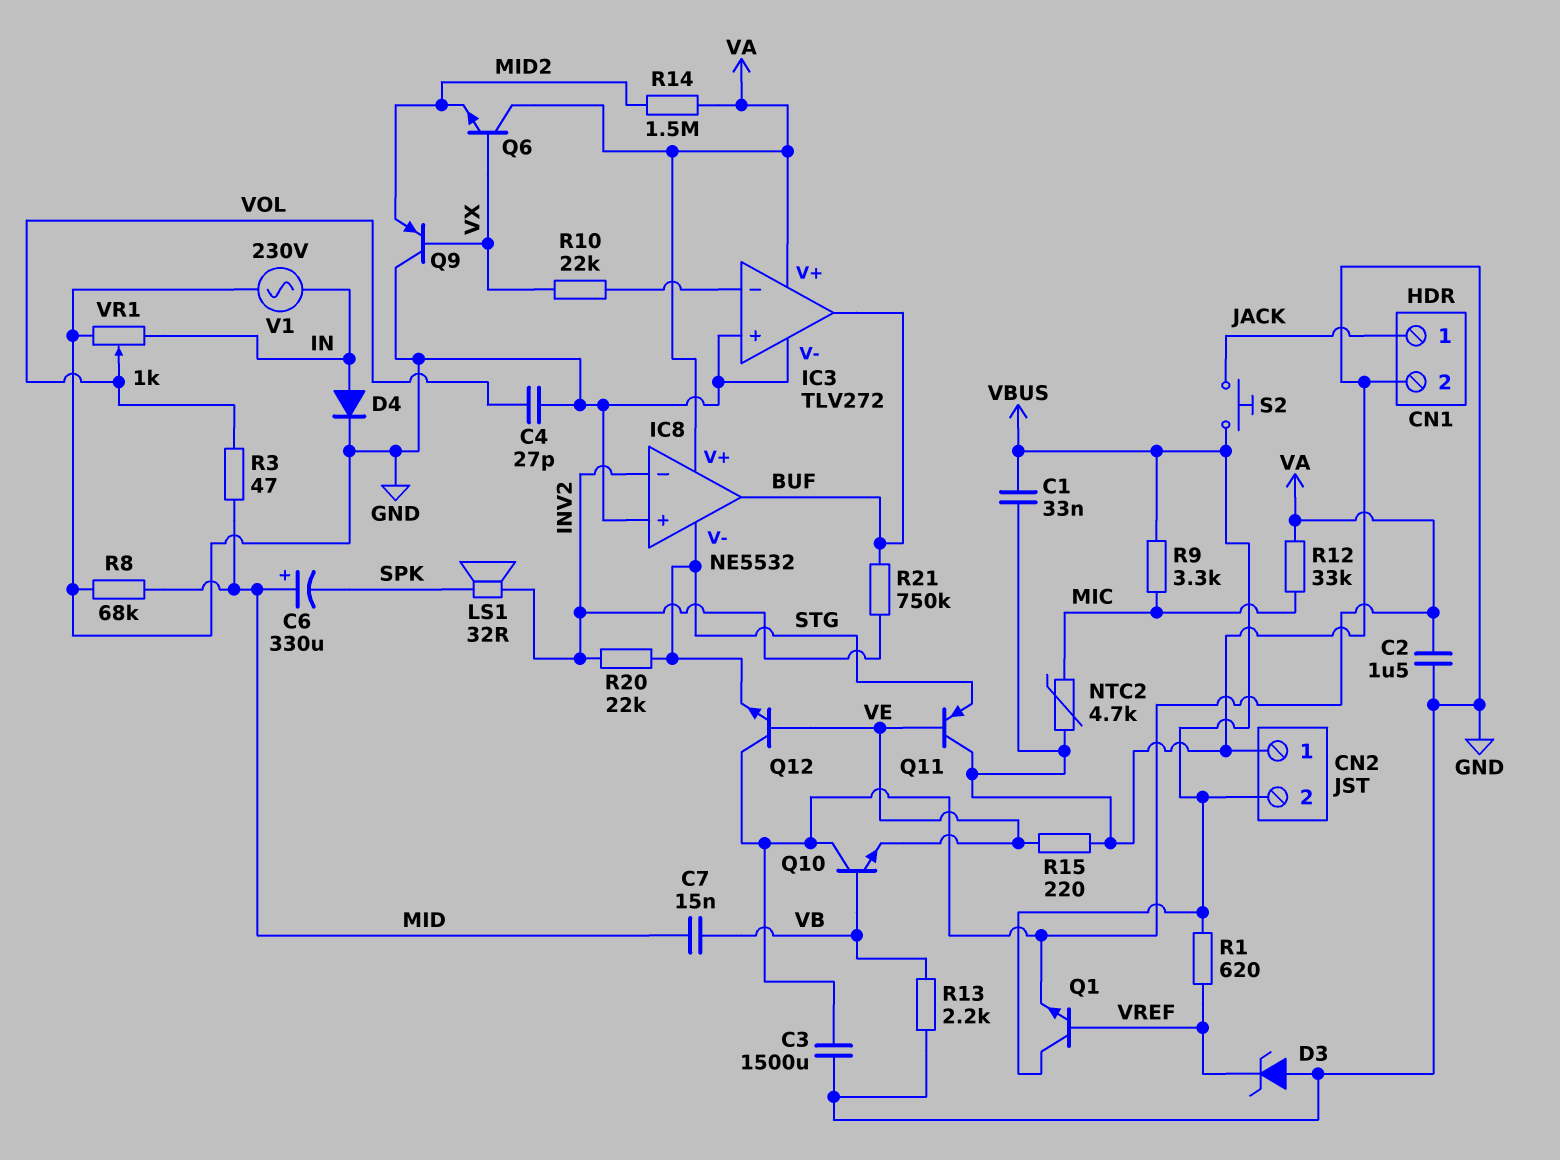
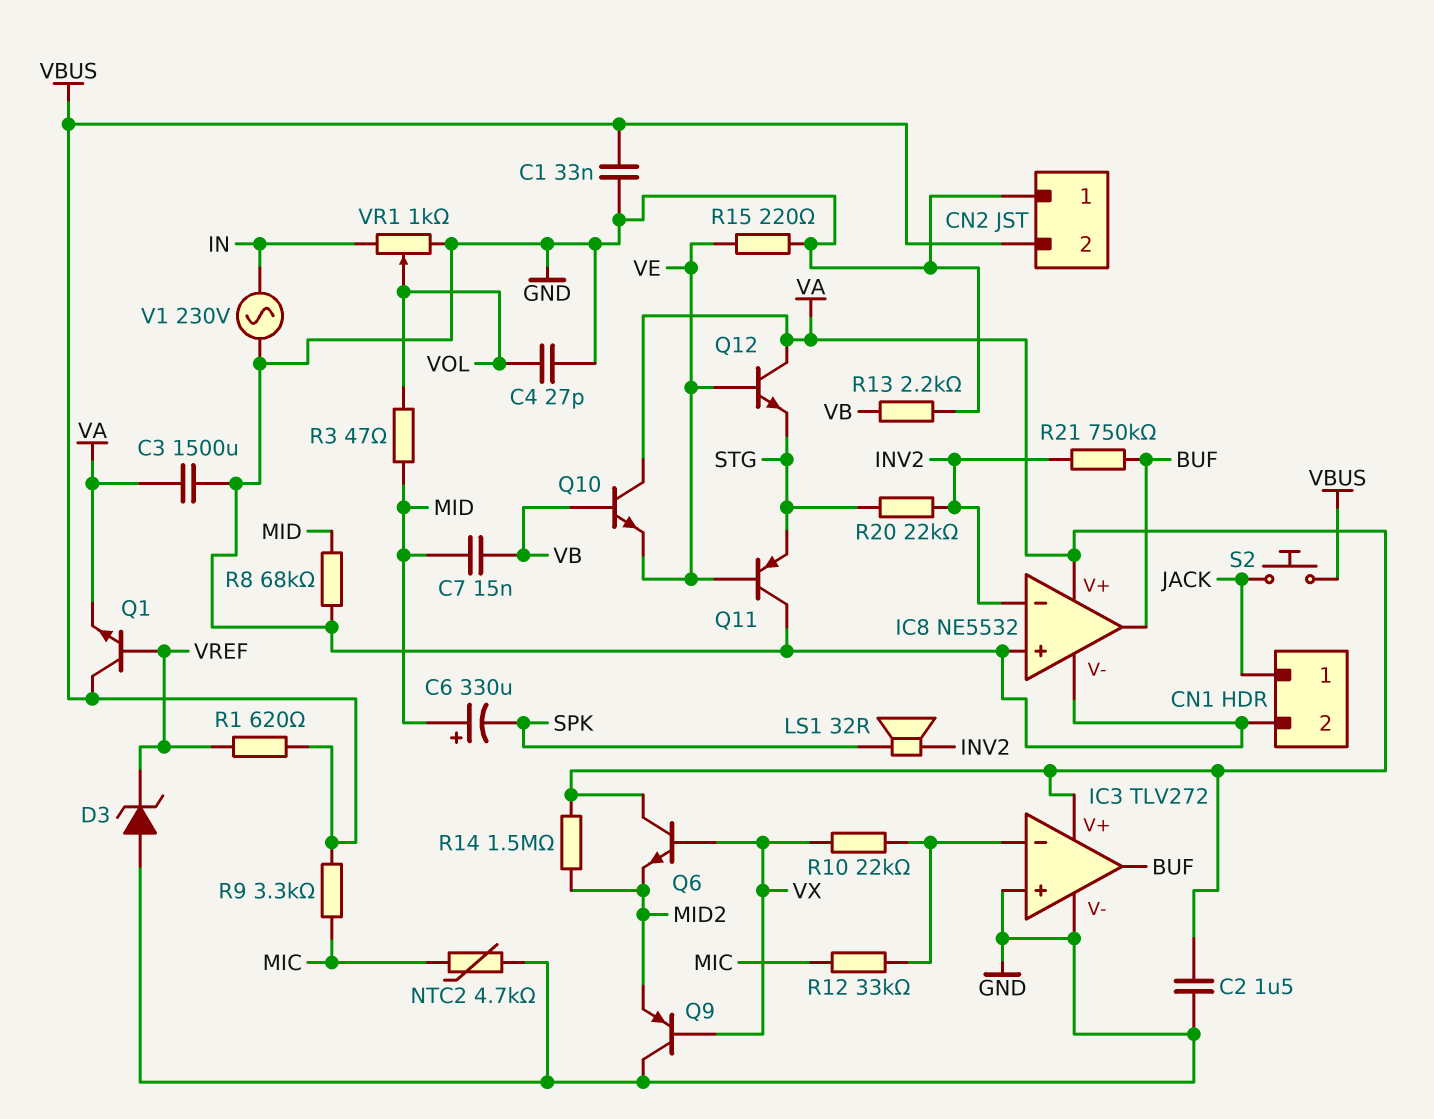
D4: diode (A IN, K GND) -> none
IC8 pin V-: STG -> GND
R12: 33k (MIC, VA) -> 33k (IC3/in-, MIC)

